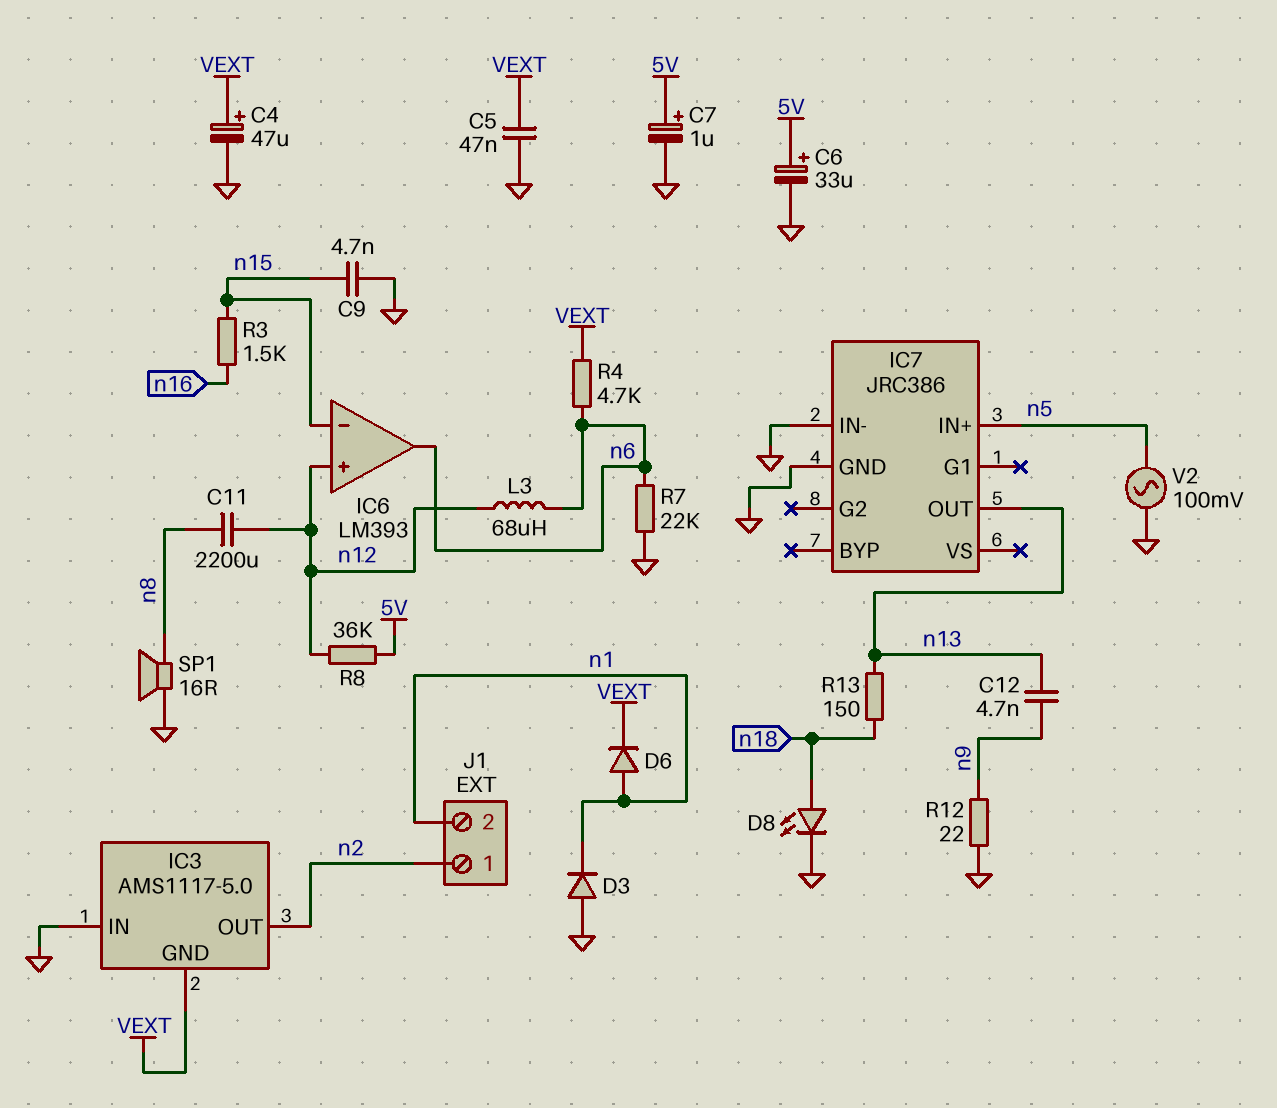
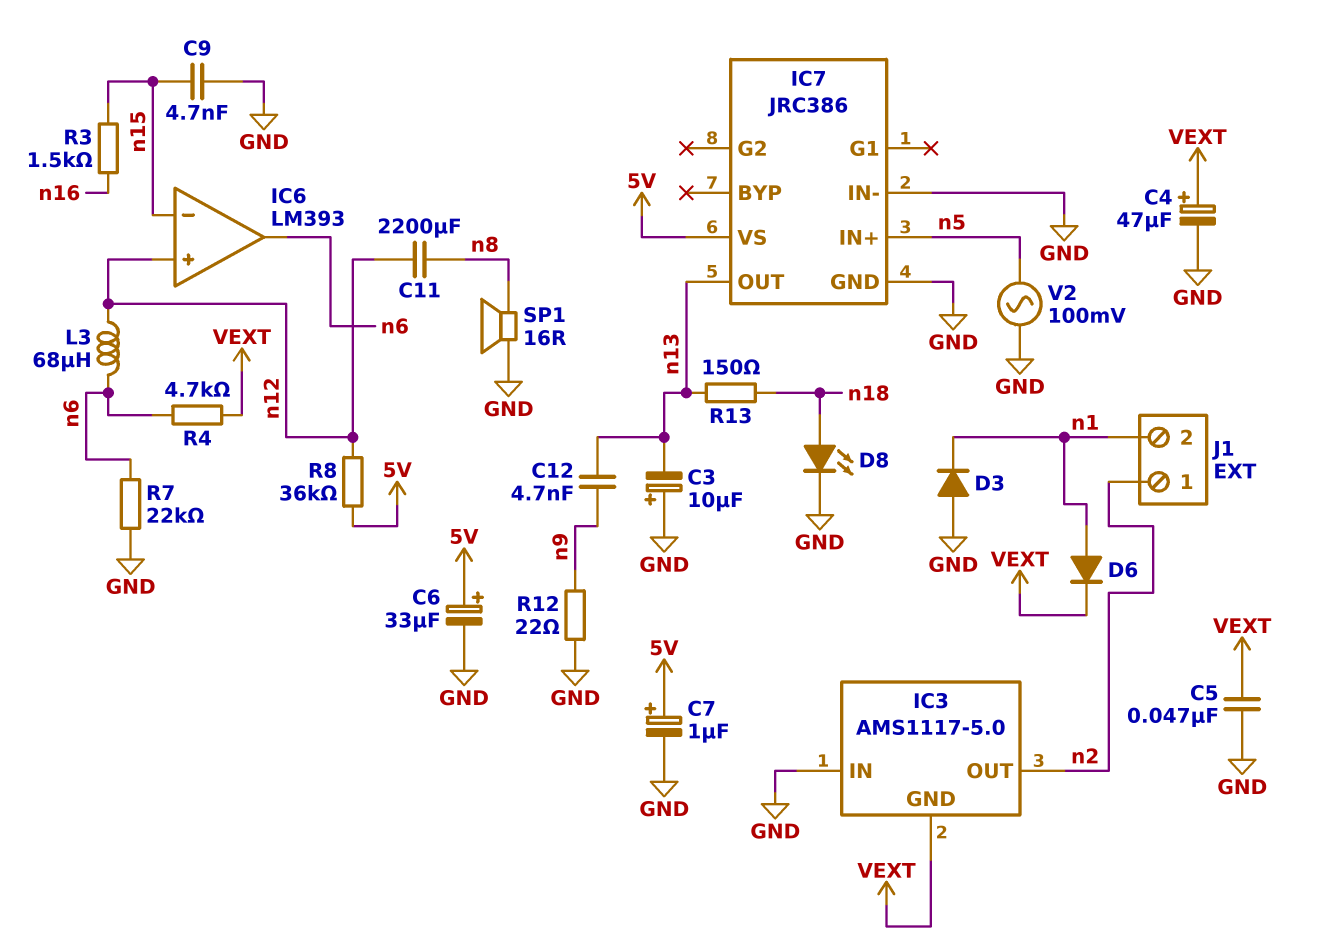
C3: none -> 10uF (plus GND, minus n13)
IC7 pin VS: none -> 5V

